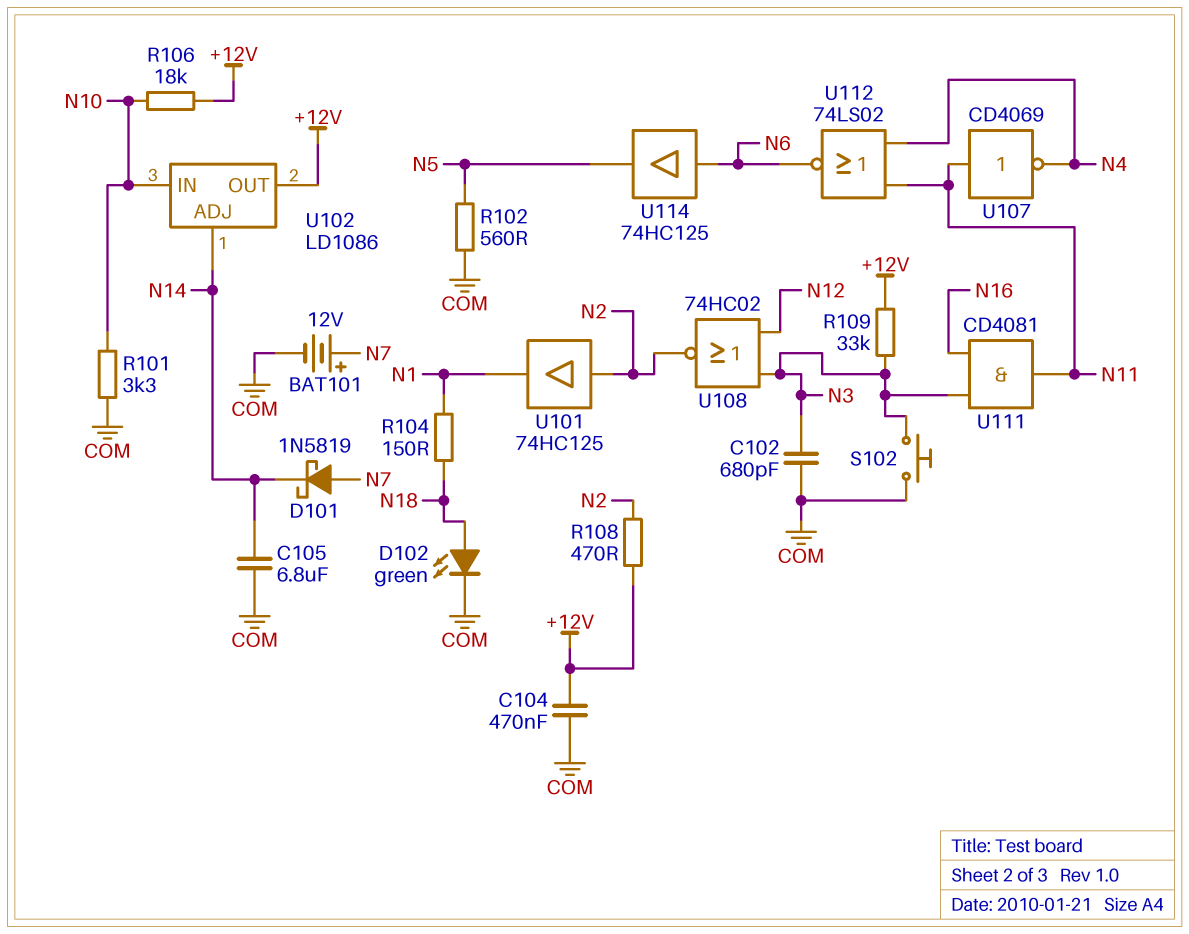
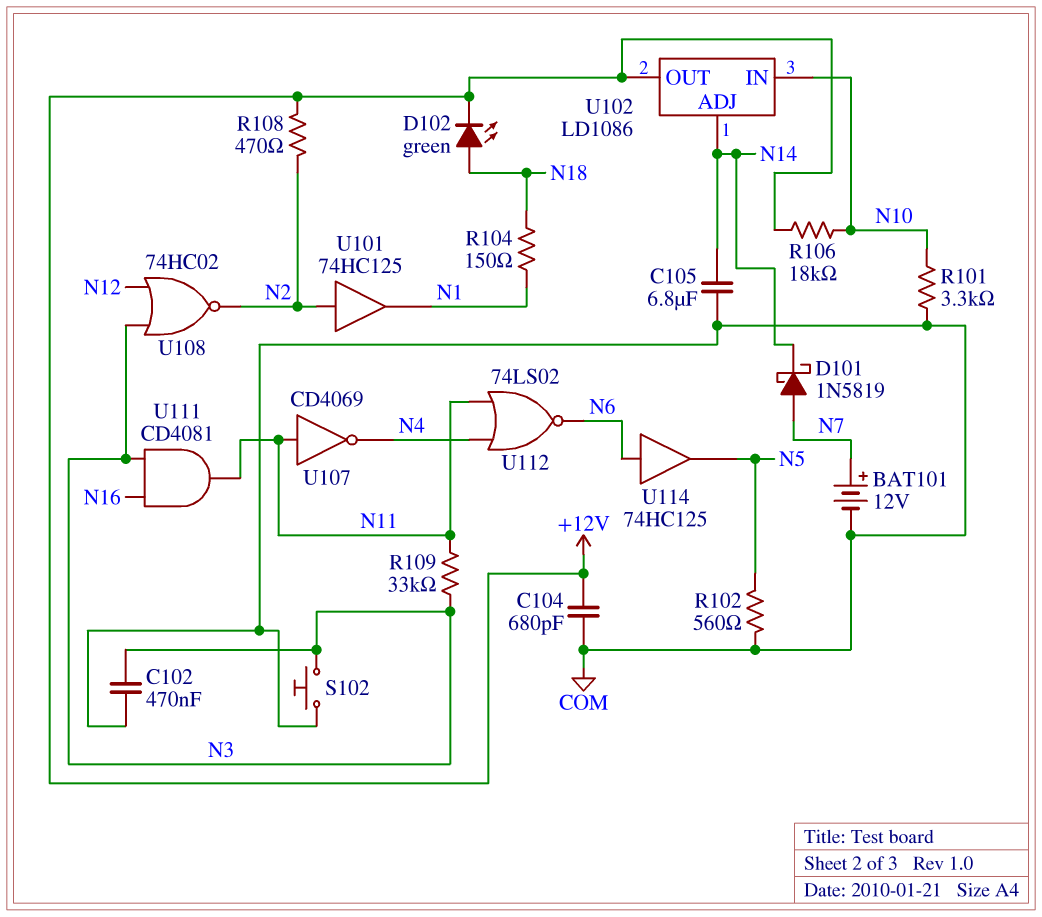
C102: 680pF (COM, N3) -> 470nF (COM, N3)
C104: 470nF (+12V, COM) -> 680pF (+12V, COM)
D102: LED green (A N18, K COM) -> LED green (A N18, K +12V)
R109: 33k (+12V, N3) -> 33k (N3, N11)

